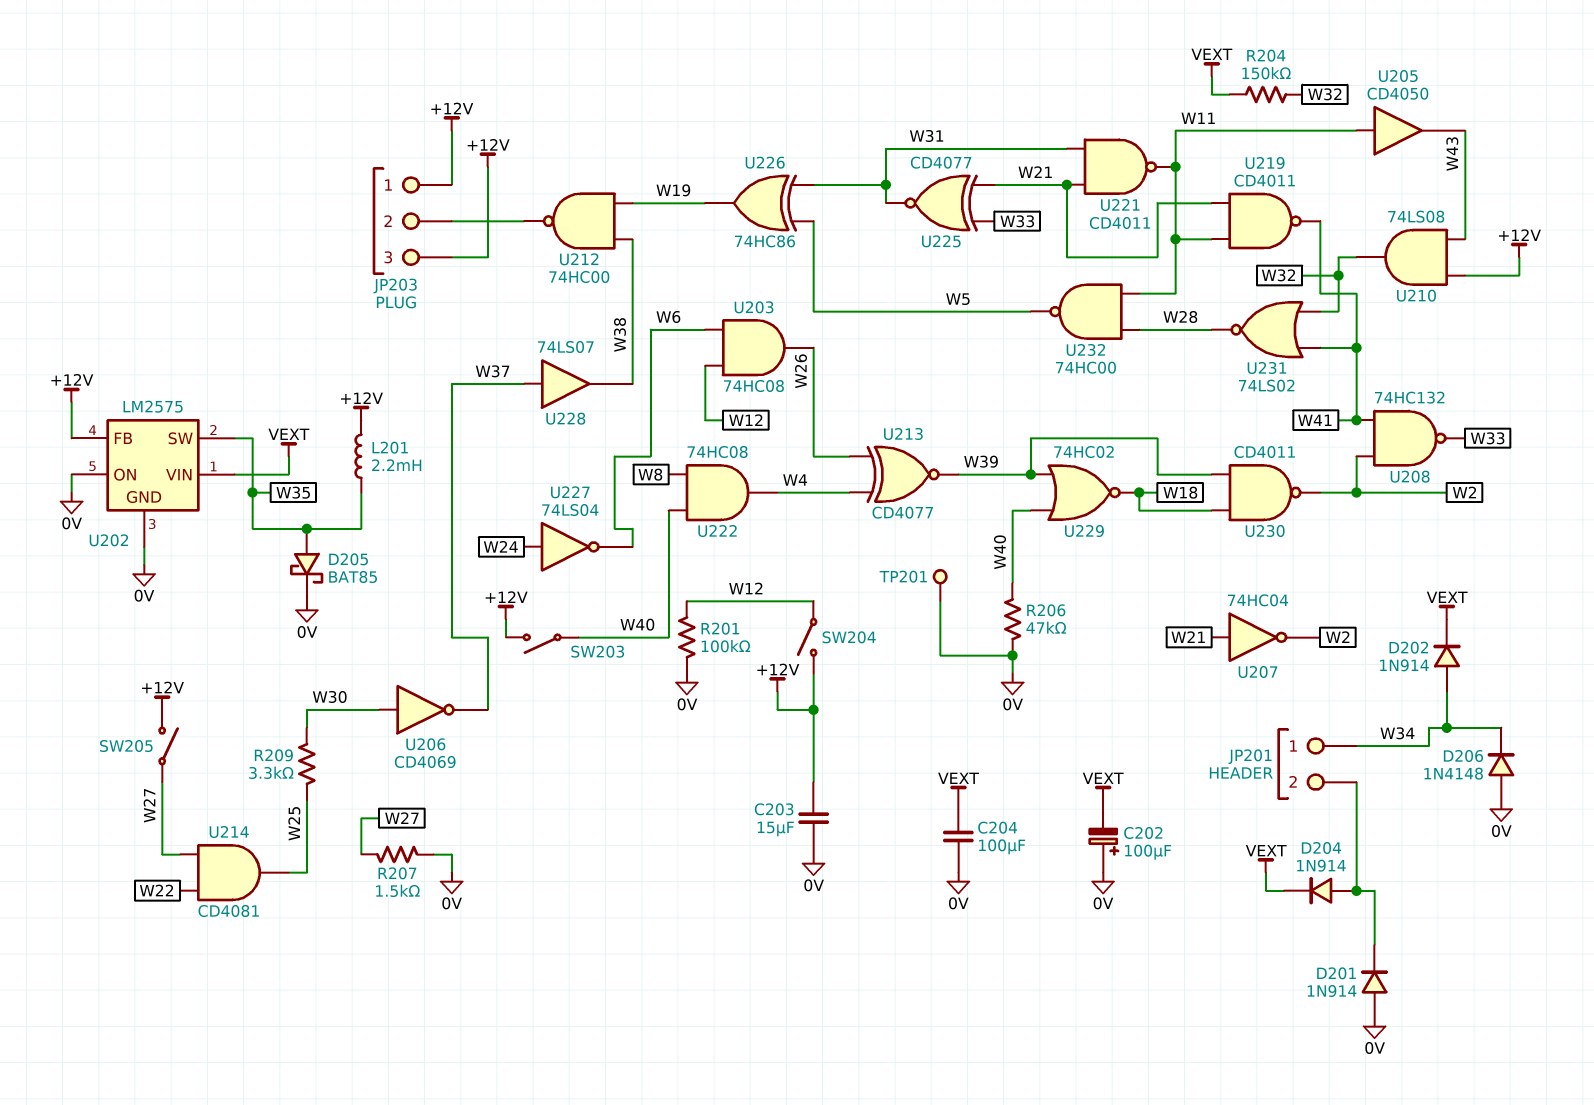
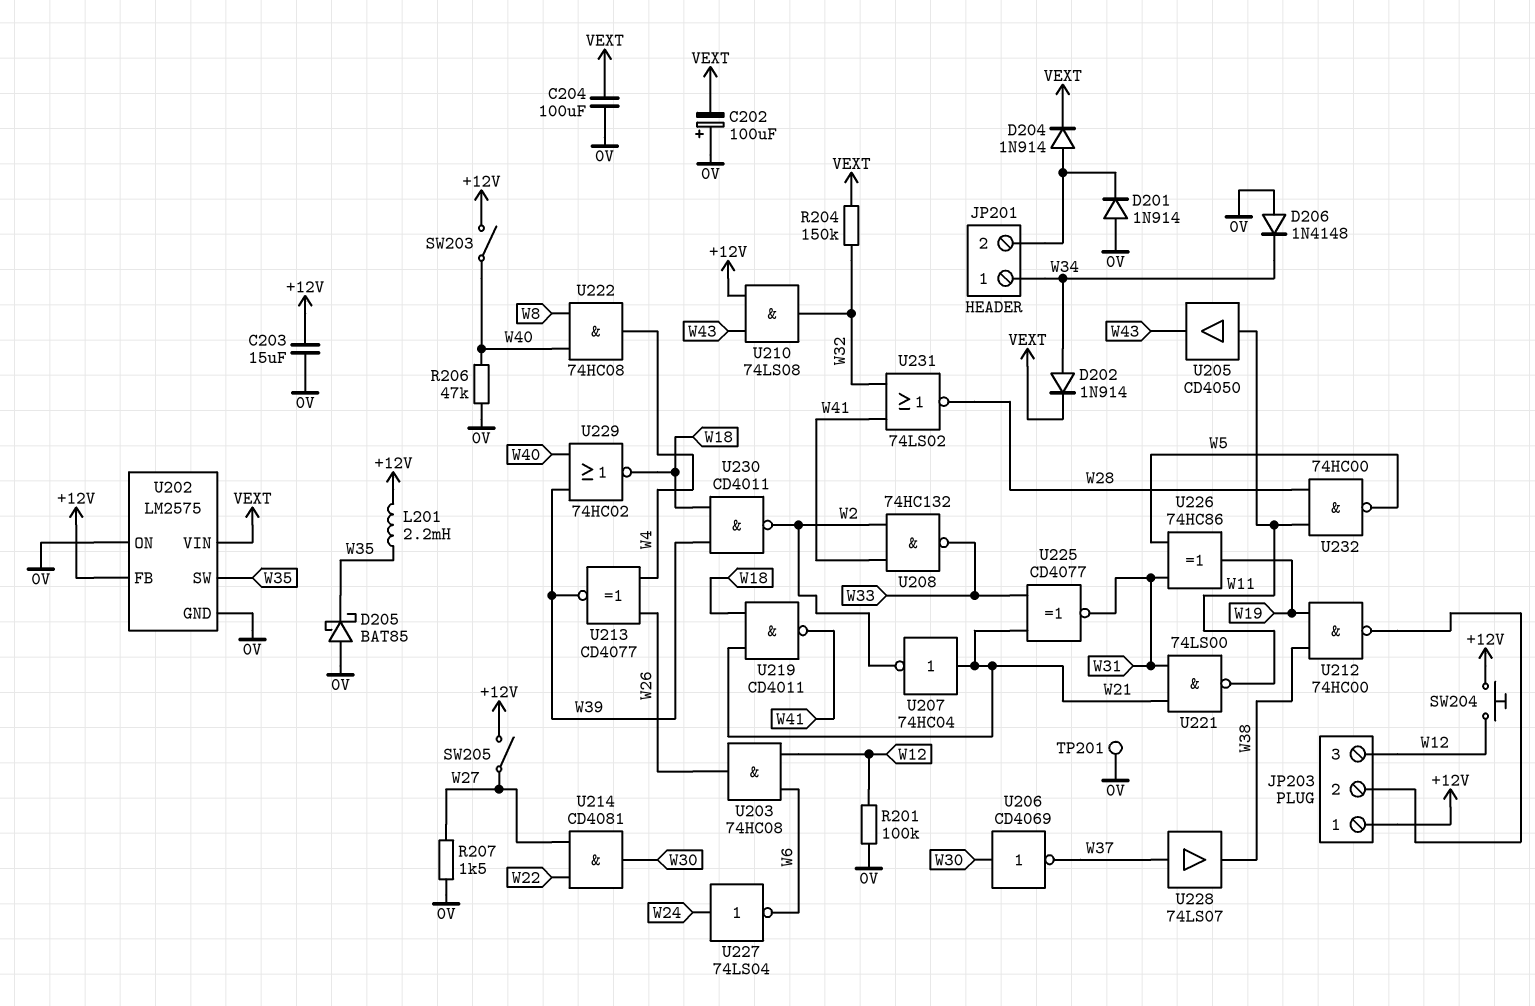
D205: schottky BAT85 (A W35, K 0V) -> schottky BAT85 (A 0V, K W35)
JP203 pin 3: +12V -> W12
R209: 3.3k (W25, W30) -> none
SW204: switch (+12V, W12) -> button (+12V, W12)
U214: AND CD4081 (in W22, in W27, out W25) -> AND CD4081 (in W22, in W27, out W30)
U219: NAND CD4011 (in W11, in W21, out W41) -> NAND CD4011 (in W18, in W21, out W41)
U221: NAND CD4011 (in W21, in W31, out W11) -> NAND 74LS00 (in W21, in W31, out W11)

